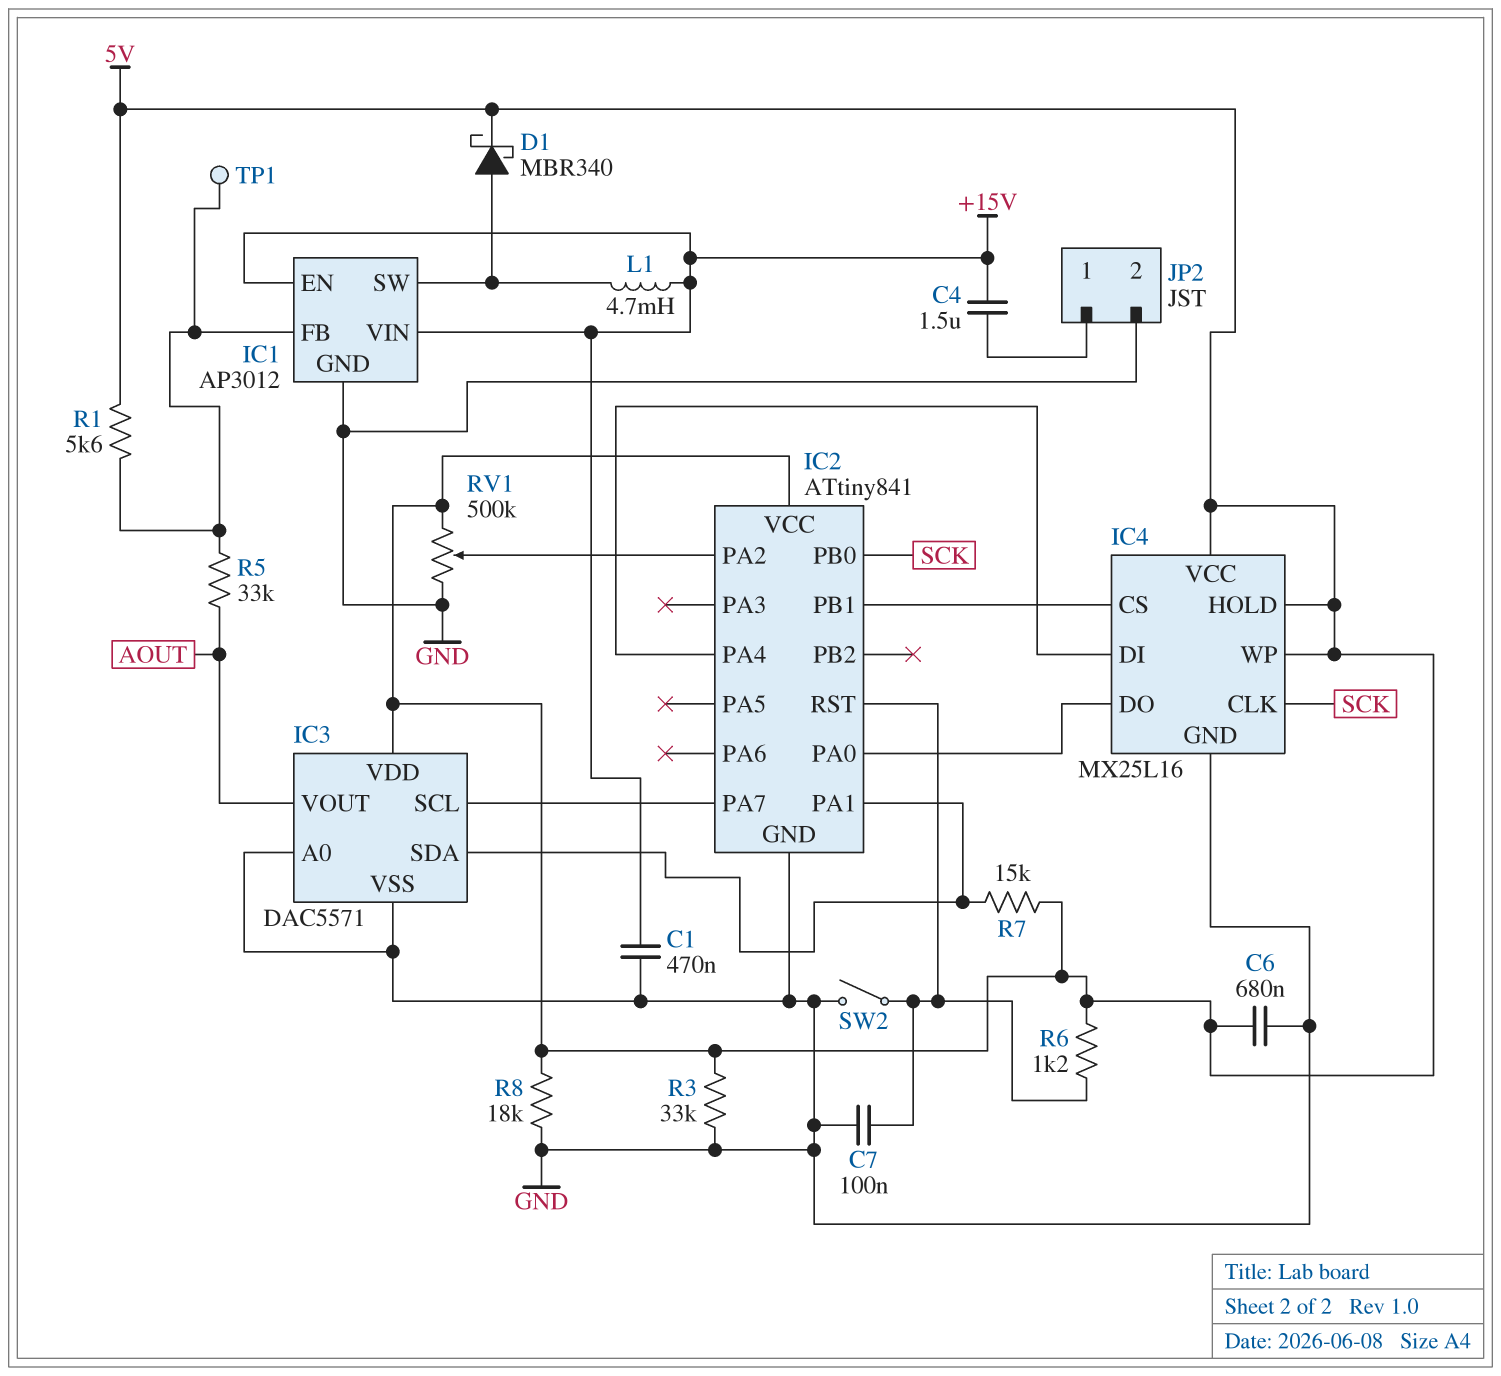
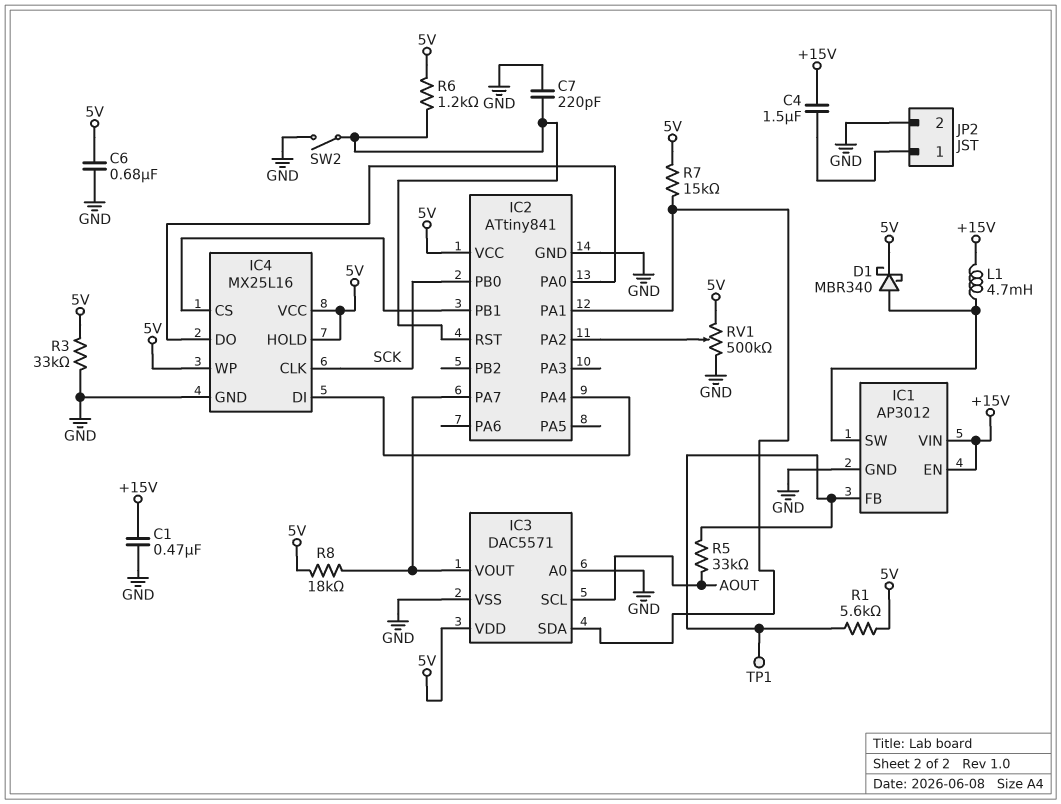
C7: 100nF (GND, IC2/RST) -> 220pF (GND, IC2/RST)
IC3 pin SCL: IC2/PA7 -> AOUT
IC3 pin VOUT: AOUT -> IC2/PA7
R8: 18k (5V, GND) -> 18k (5V, IC2/PA7)

